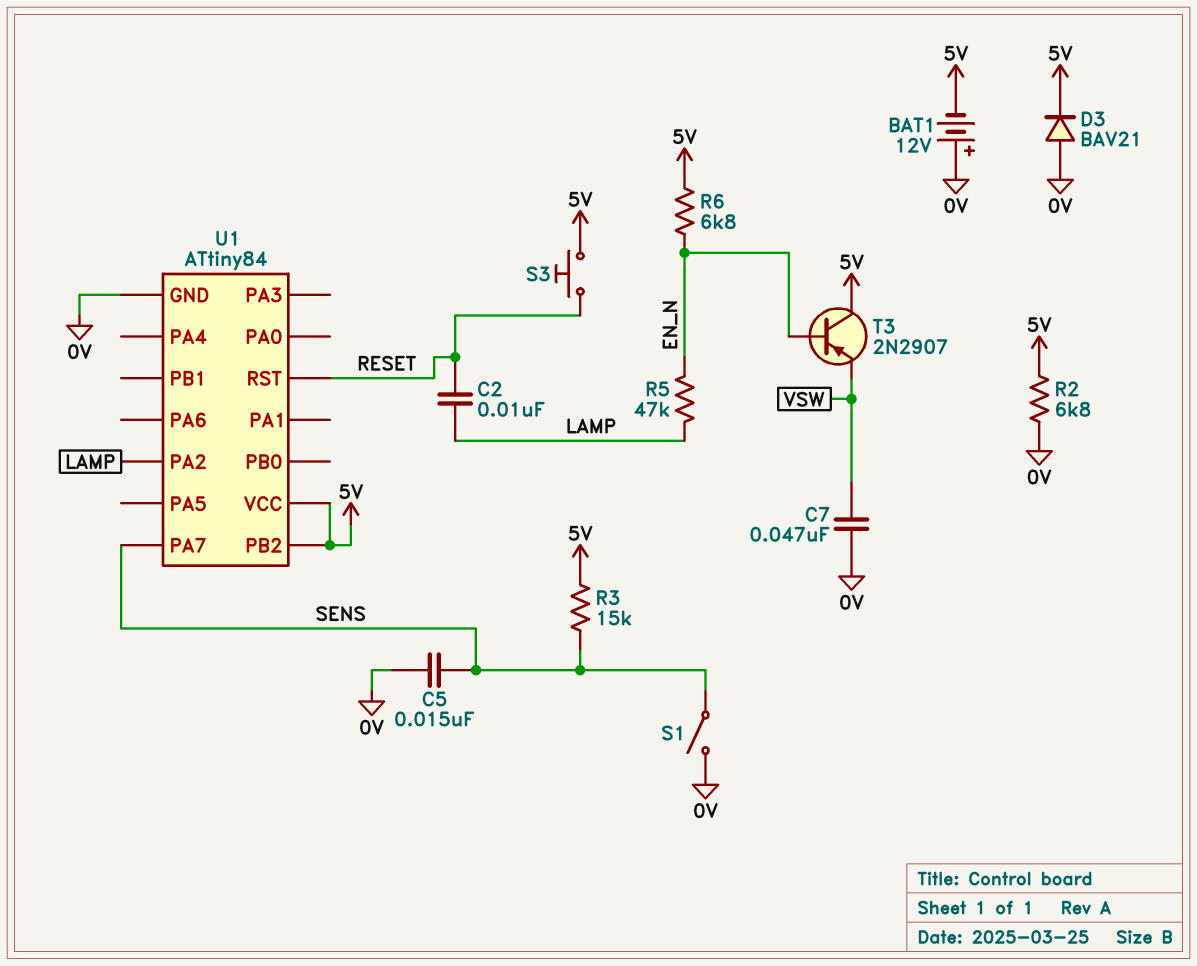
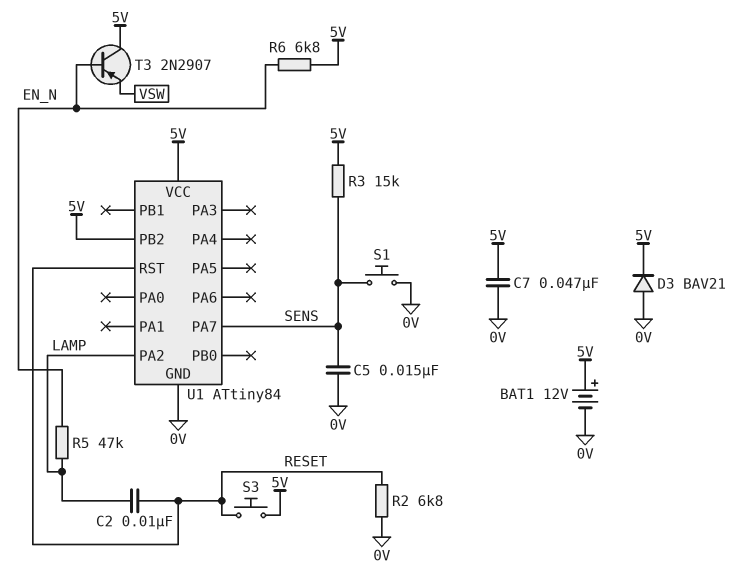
BAT1: 12V (plus 0V, minus 5V) -> 12V (plus 5V, minus 0V)
C7: 47nF (0V, VSW) -> 47nF (0V, 5V)
R2: 6.8k (0V, 5V) -> 6.8k (0V, RESET)
S1: switch (0V, SENS) -> button (0V, SENS)

